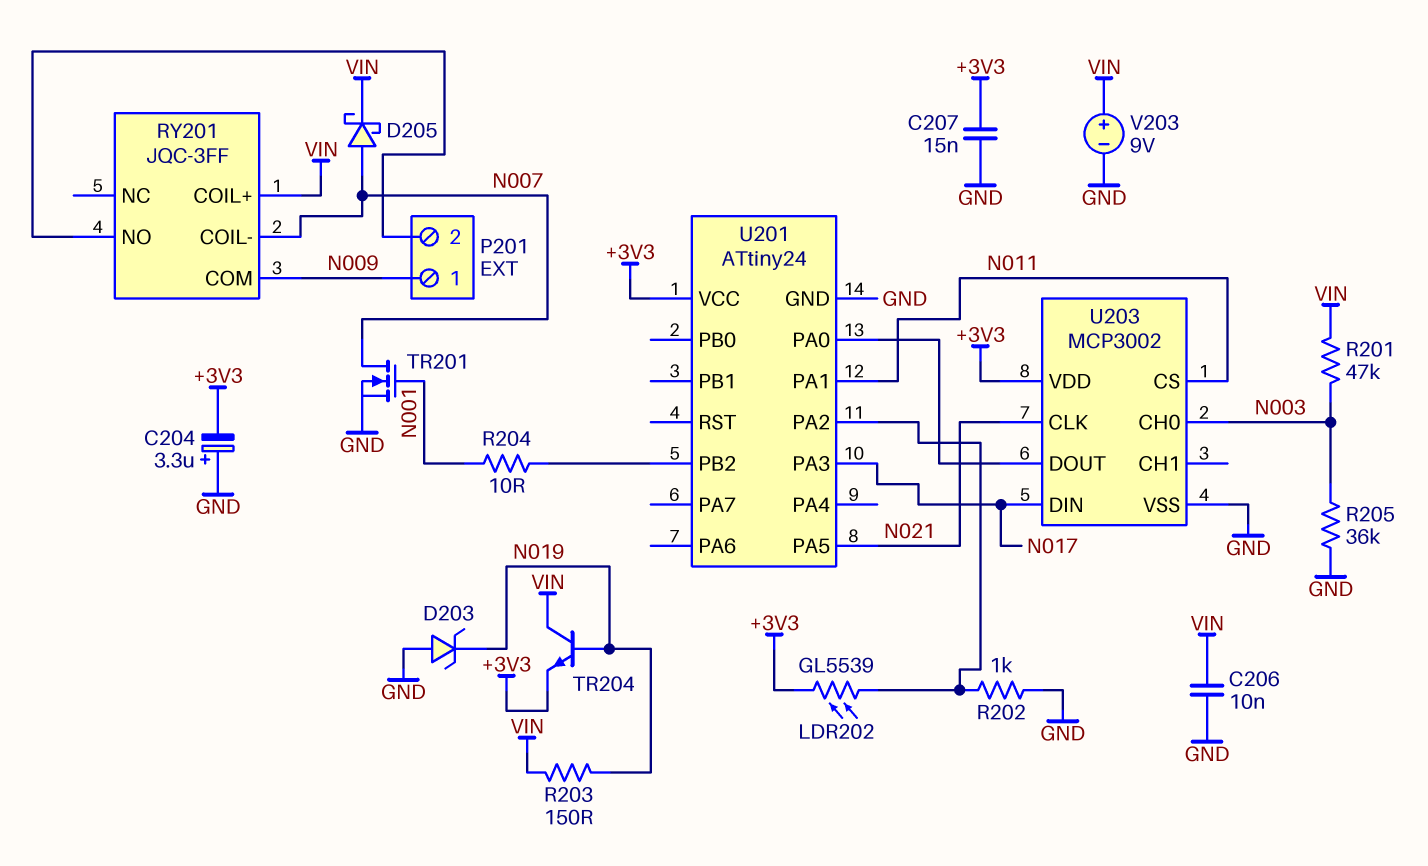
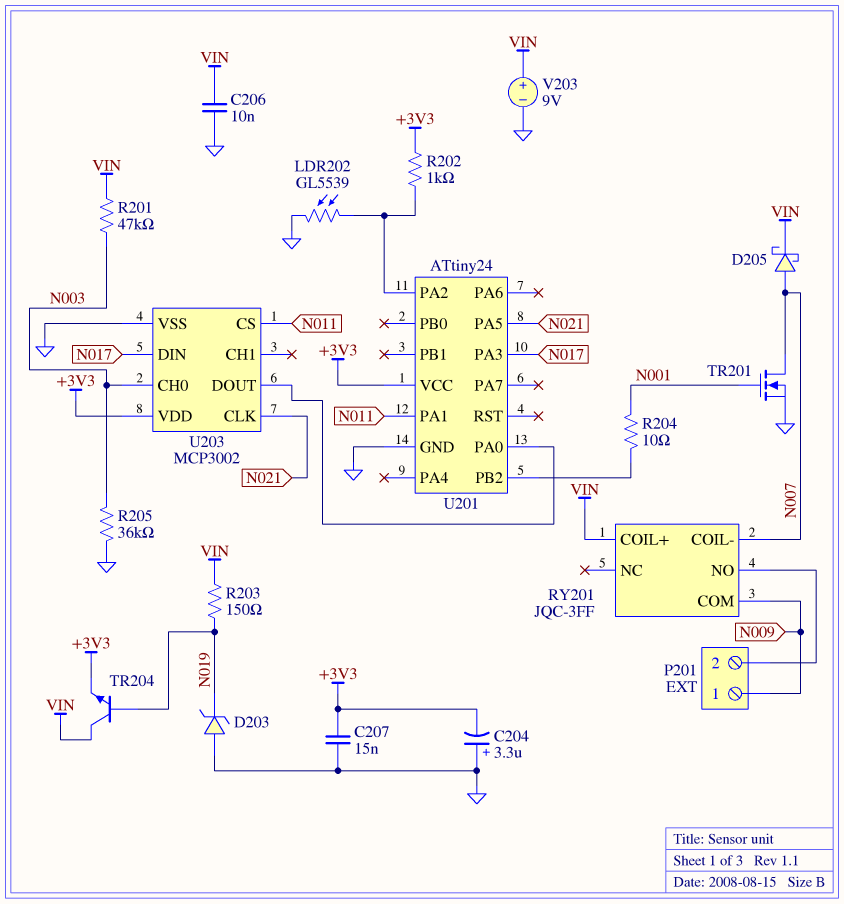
LDR202: GL5539 (+3V3, U201/PA2) -> GL5539 (GND, U201/PA2)
R202: 1k (GND, U201/PA2) -> 1k (+3V3, U201/PA2)

